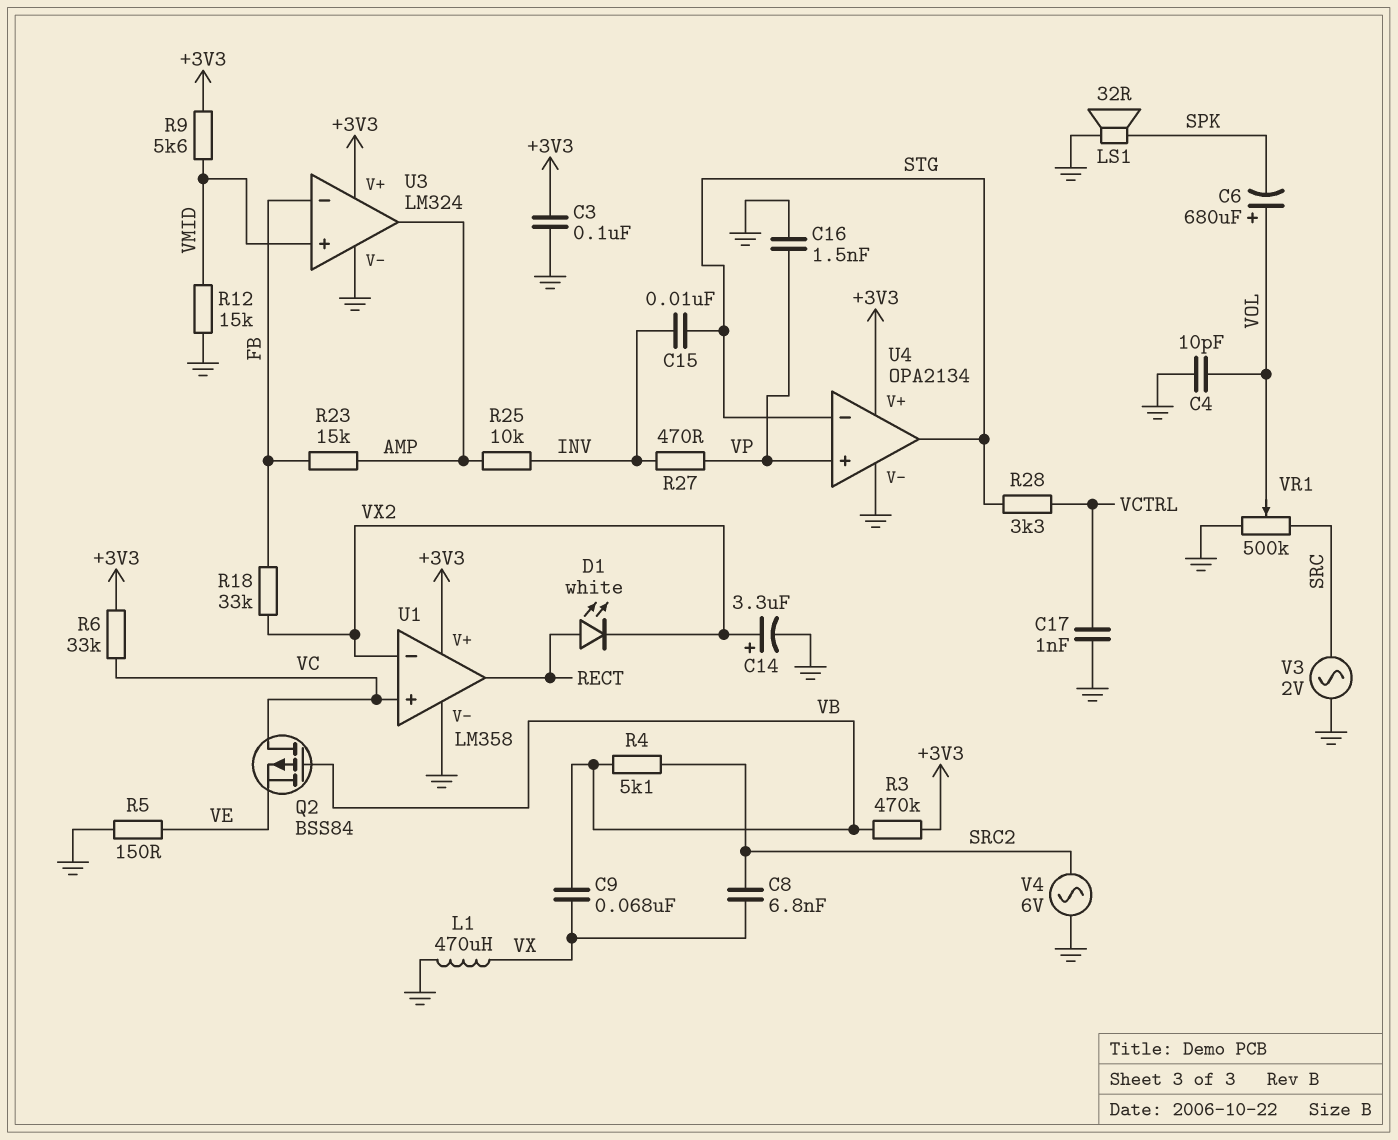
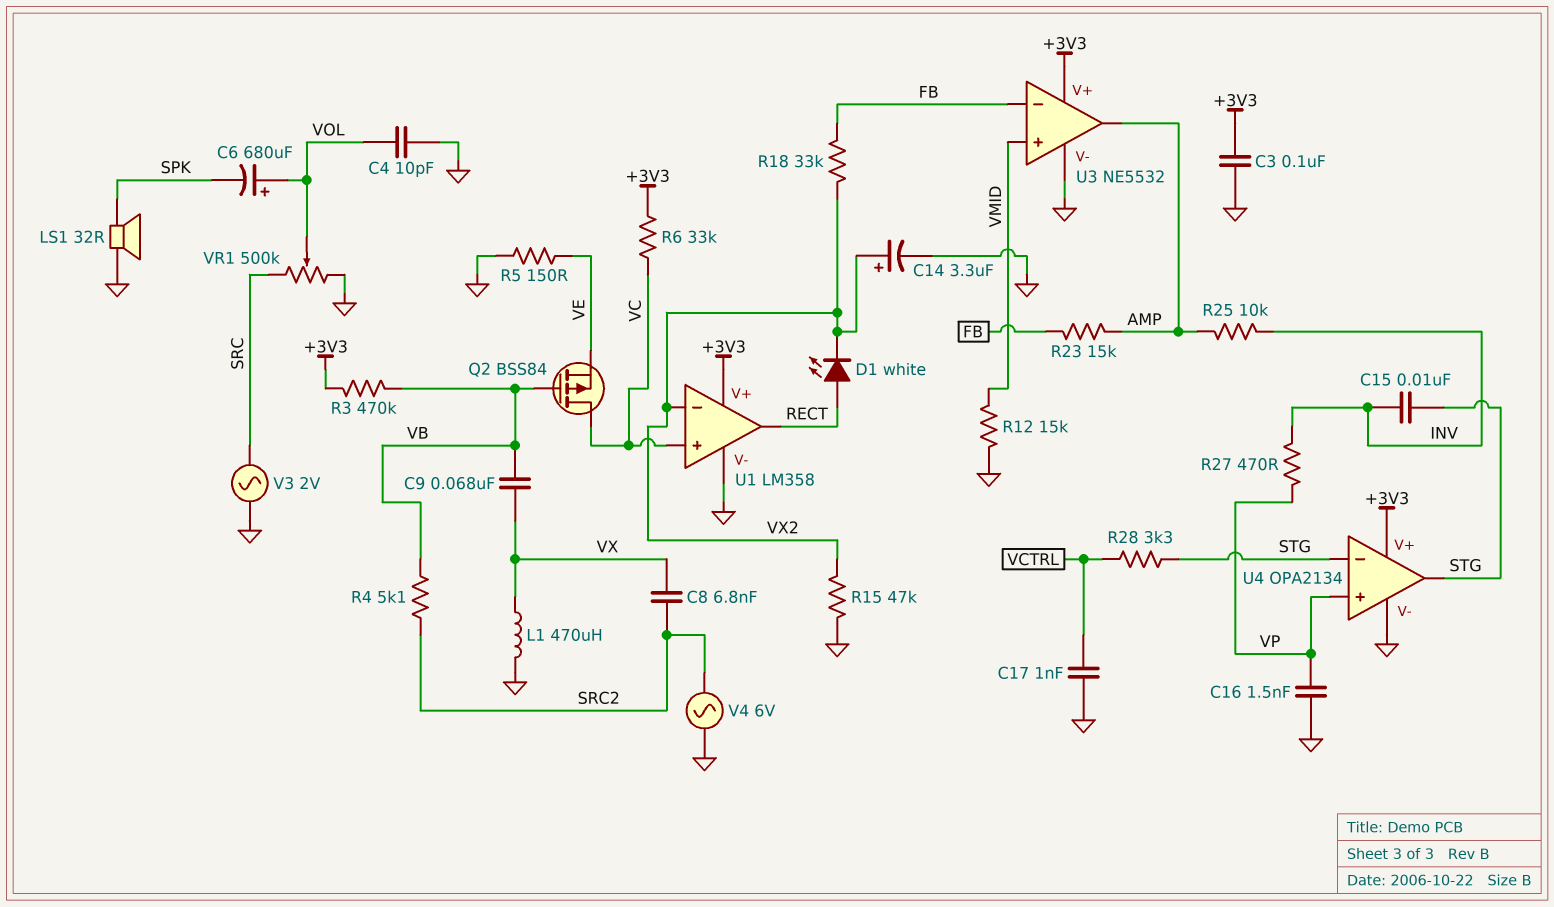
R9: 5.6k (+3V3, VMID) -> none
R15: none -> 47k (GND, VX2)
U3: LM324 -> NE5532

